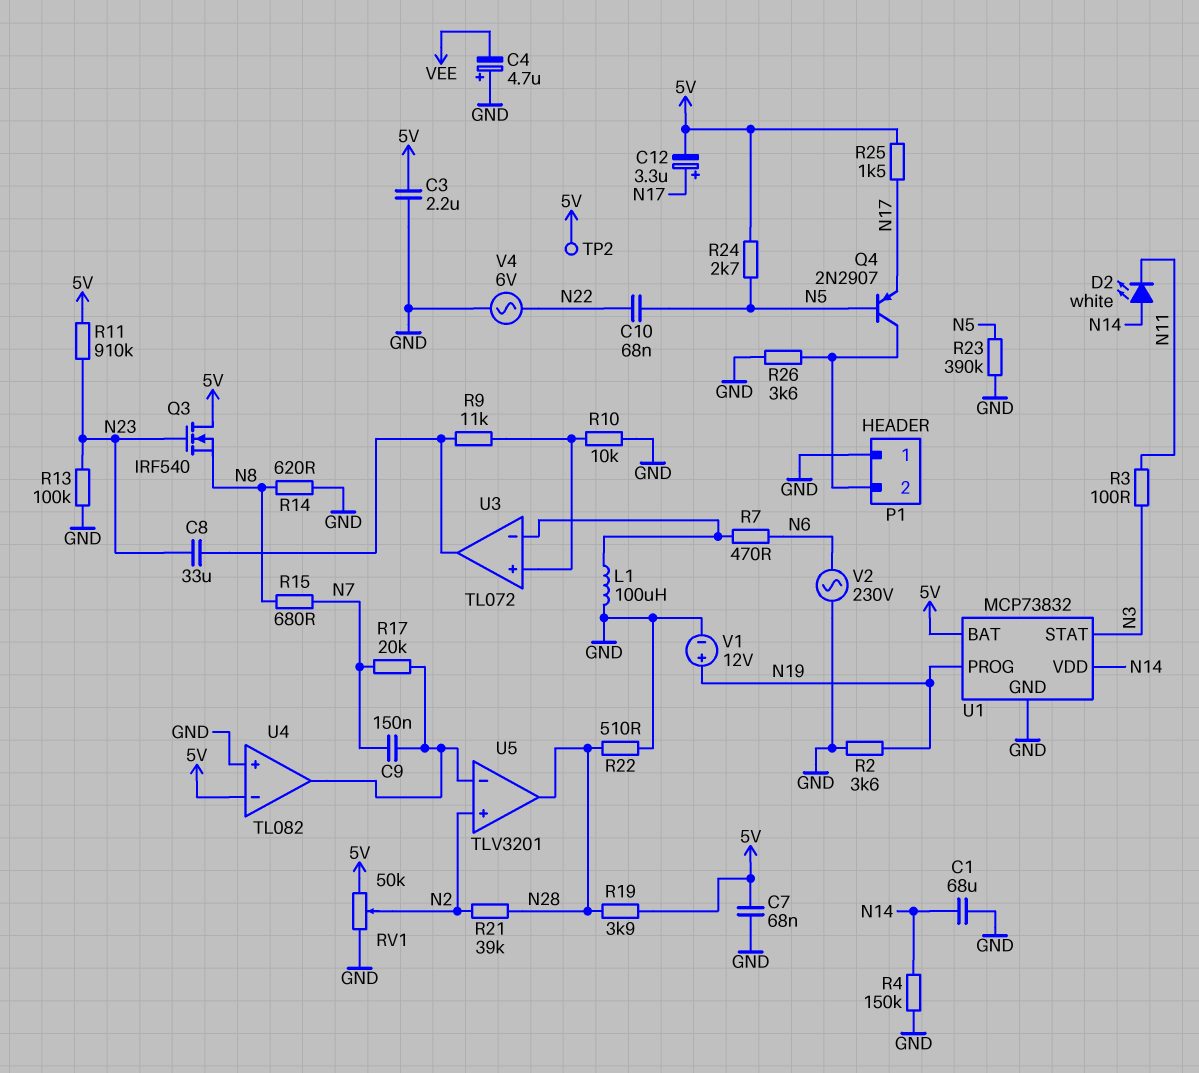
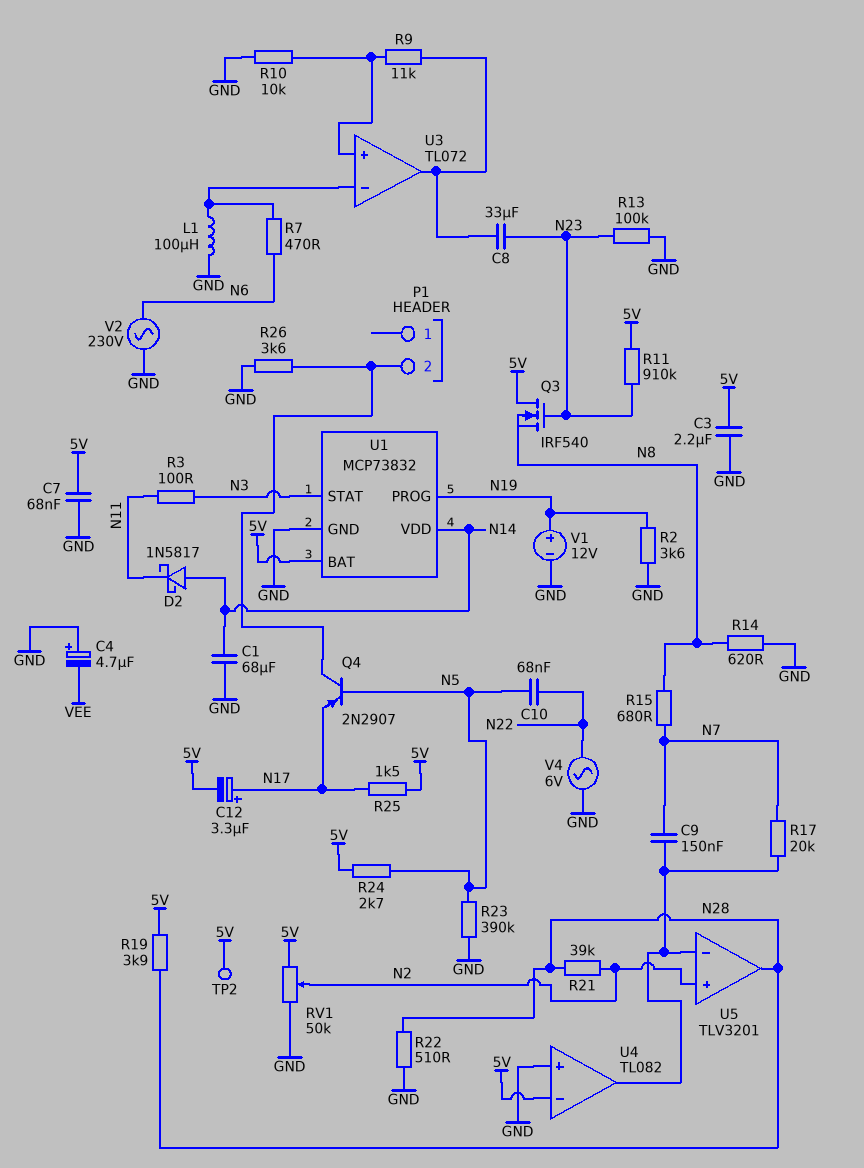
D2: LED white (A N14, K N11) -> schottky 1N5817 (A N14, K N11)
P1 pin 1: GND -> none
R4: 150k (GND, N14) -> none

